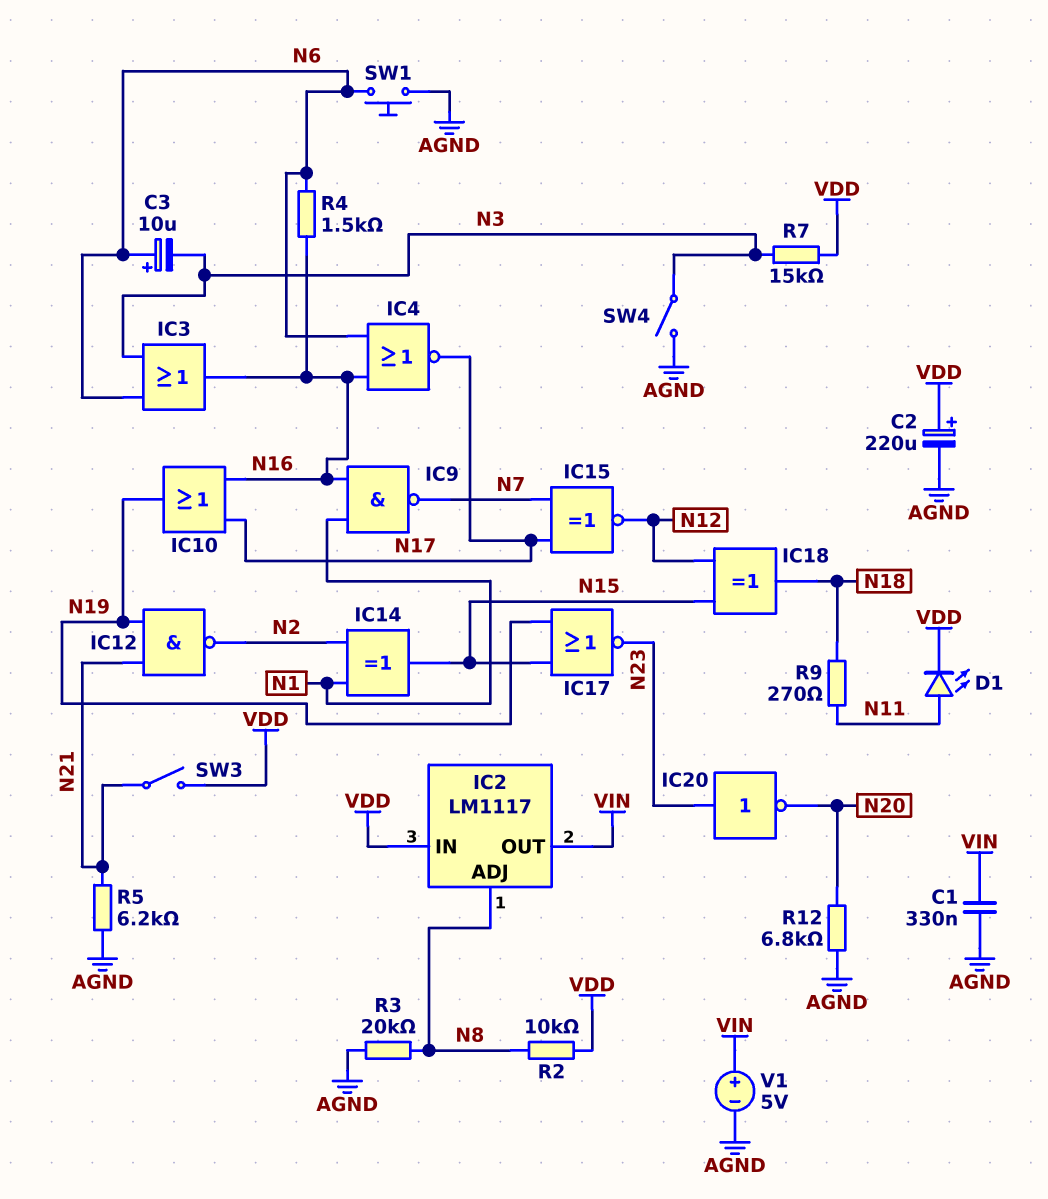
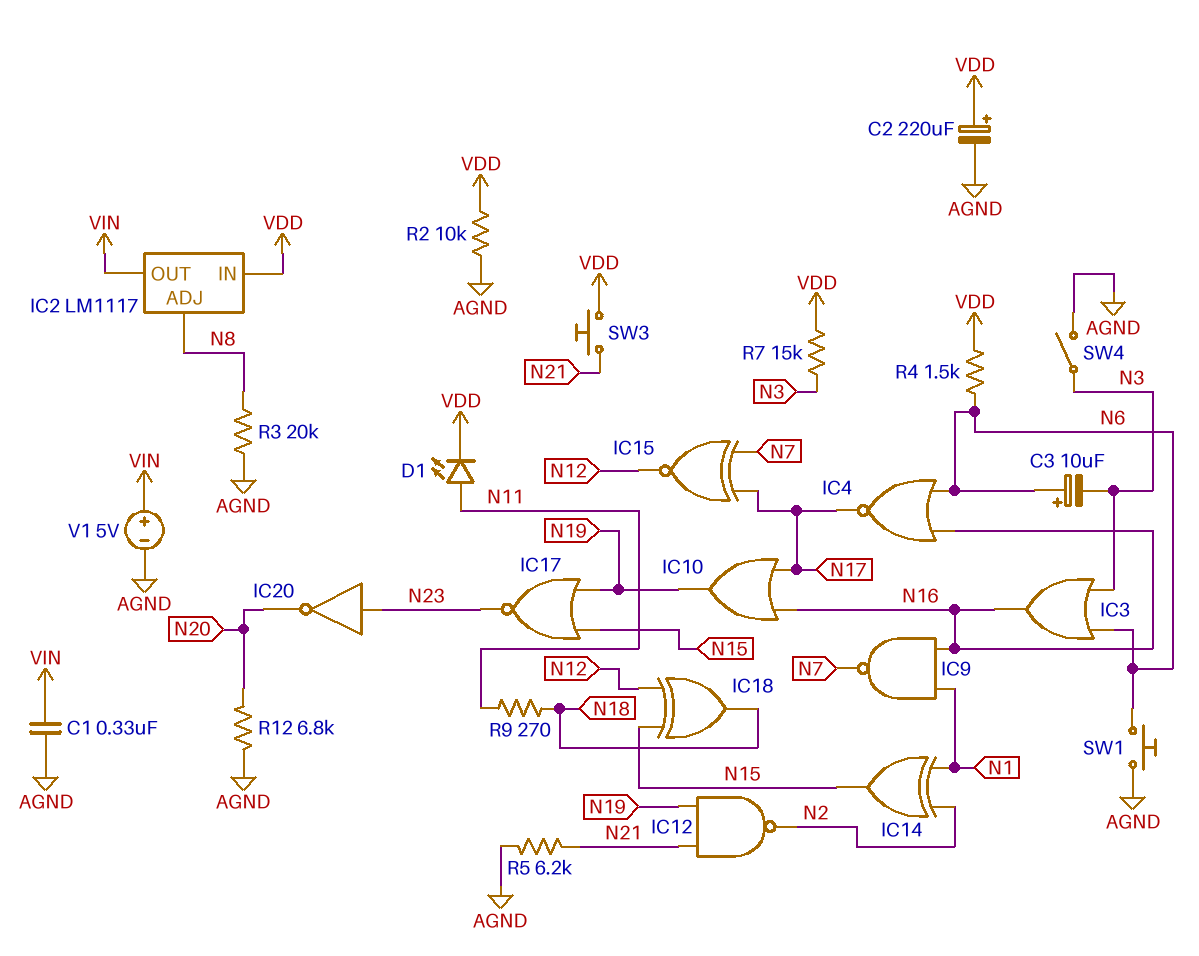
R2: 10k (N8, VDD) -> 10k (AGND, VDD)
R4: 1.5k (N6, N16) -> 1.5k (N6, VDD)
SW3: switch (N21, VDD) -> button (N21, VDD)

